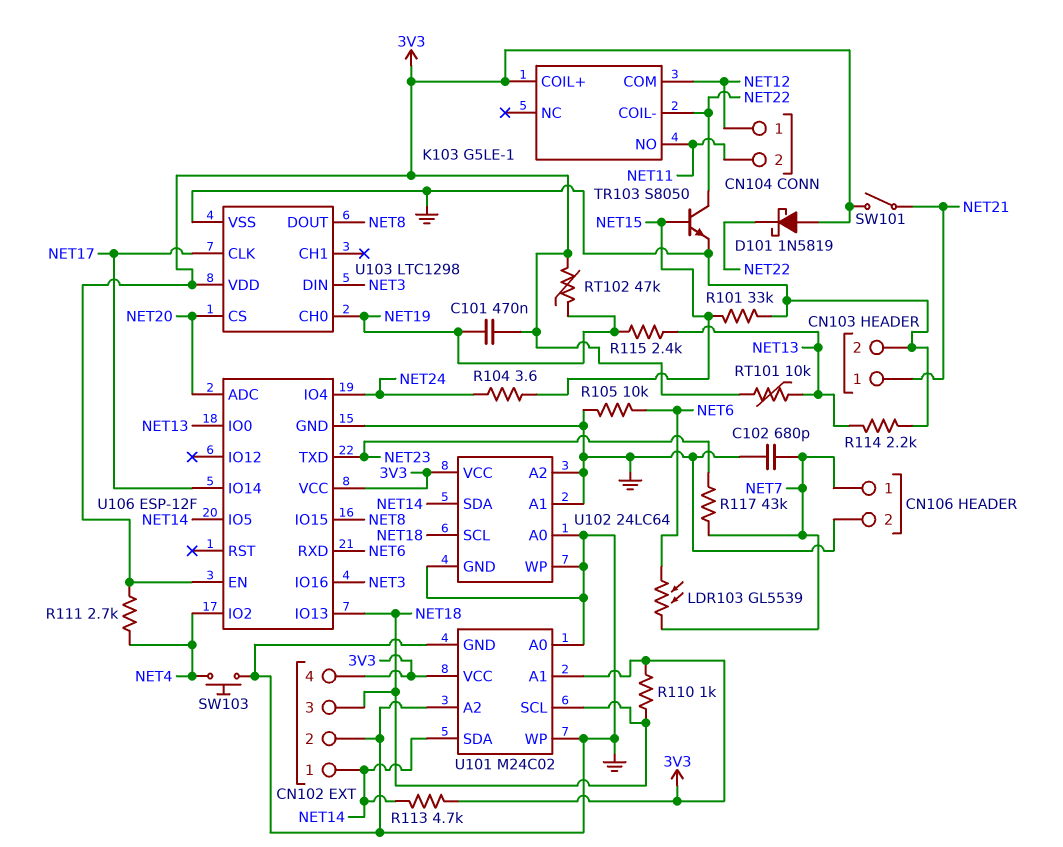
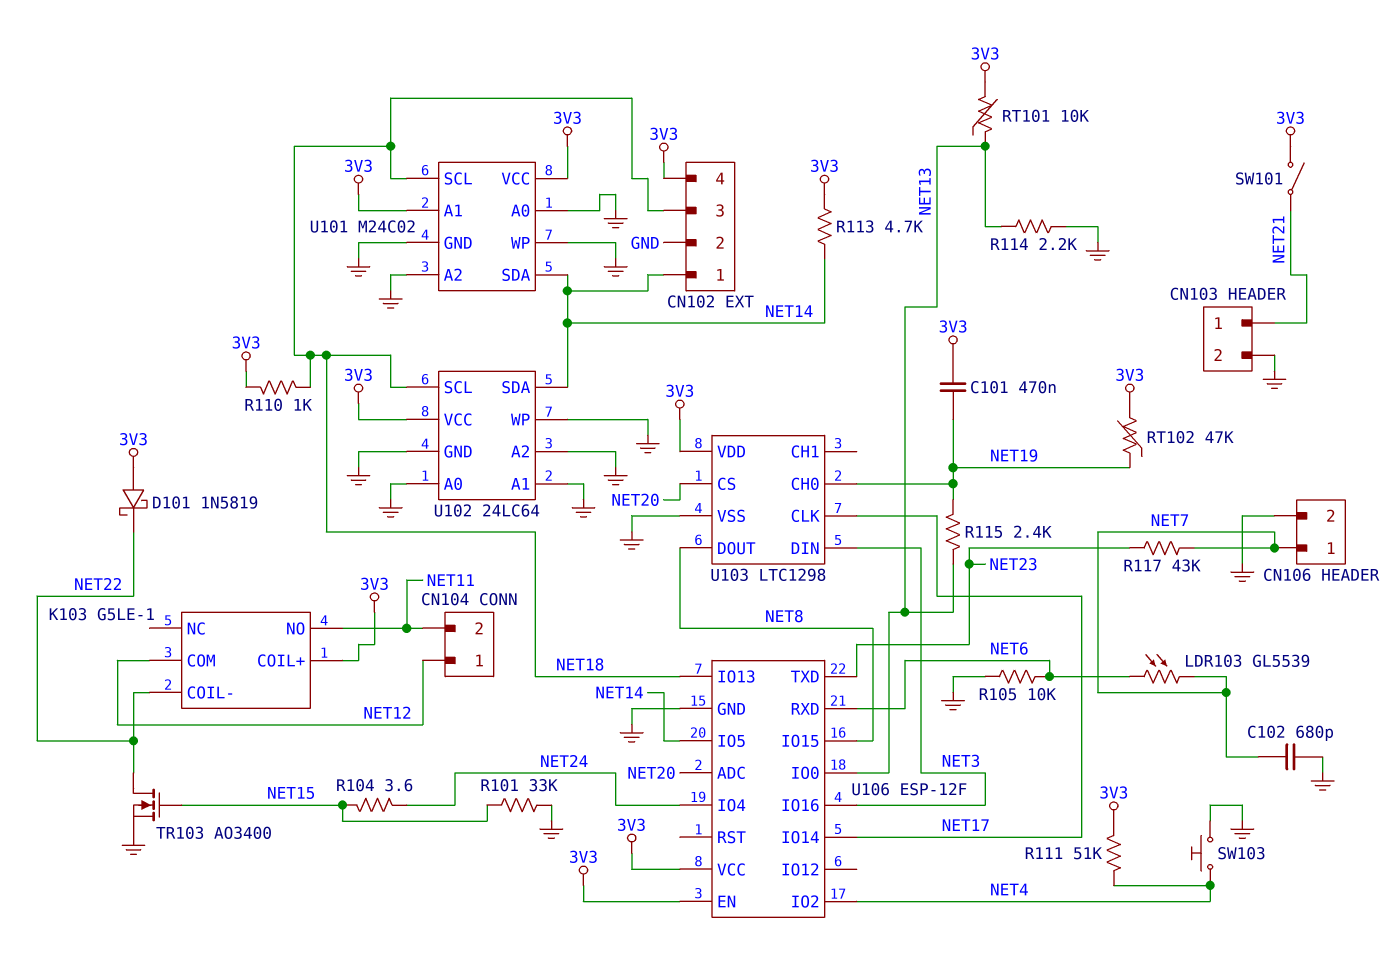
R111: 2.7k (3V3, NET4) -> 51k (3V3, NET4)
TR103: NPN S8050 (B NET15, C NET22, E GND) -> NMOS AO3400 (G NET15, D NET22, S GND)

